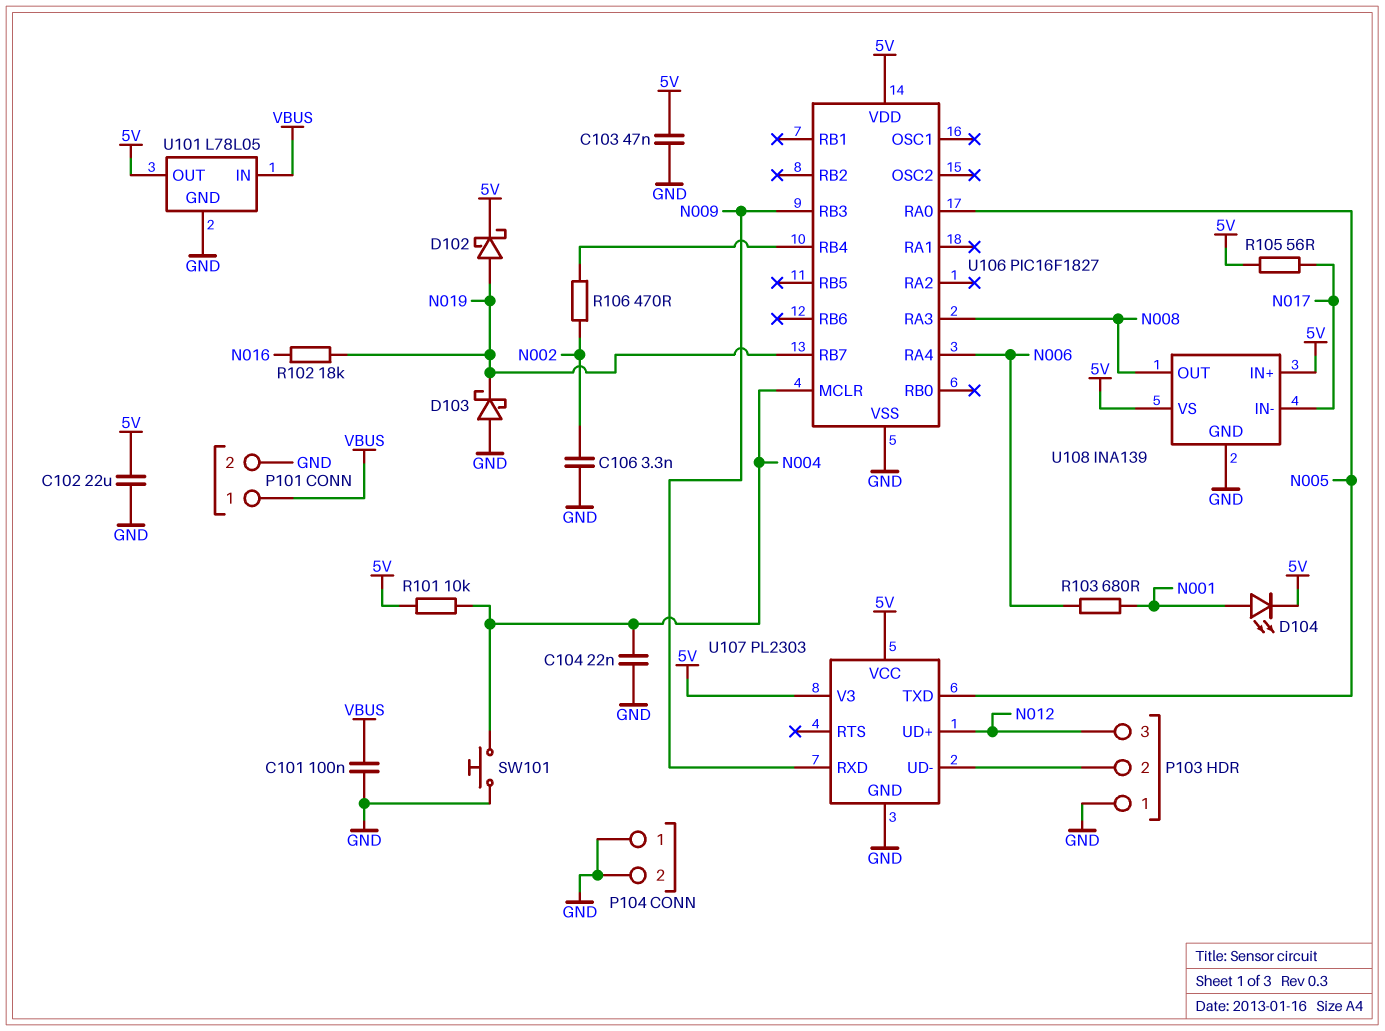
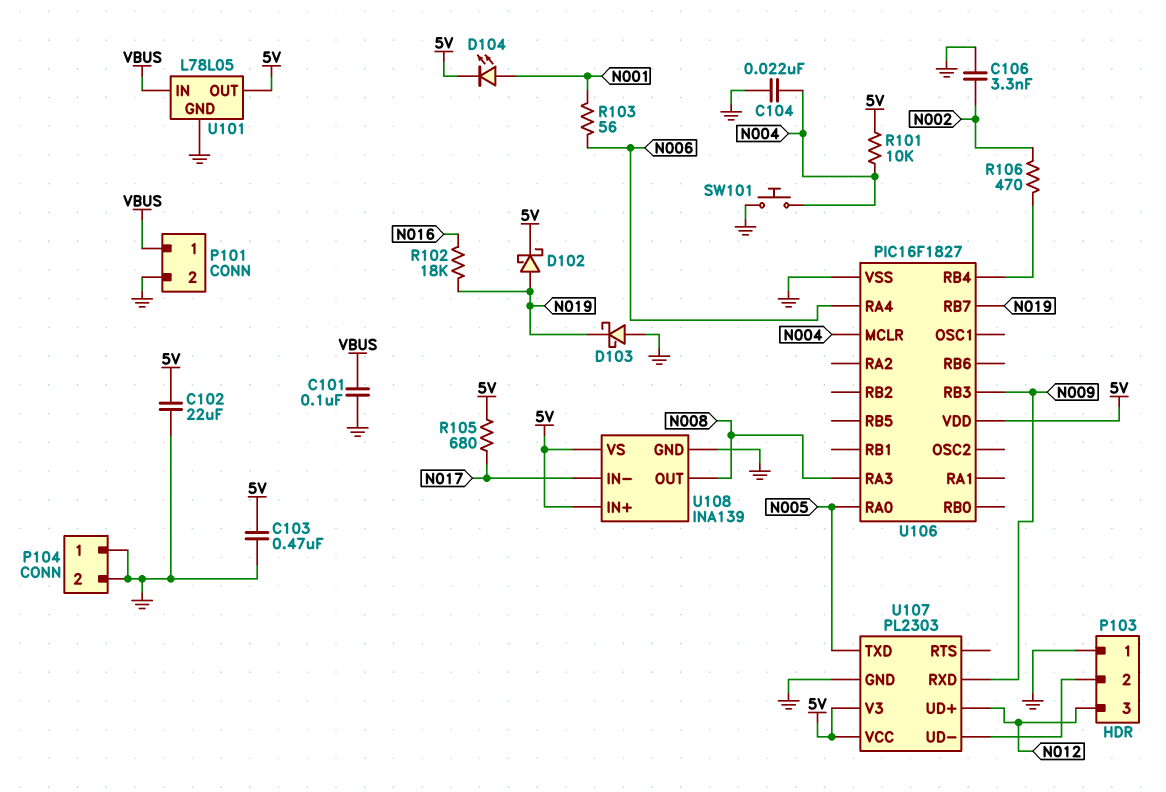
C103: 47nF (5V, GND) -> 470nF (5V, GND)
R103: 680 (N001, N006) -> 56 (N001, N006)
R105: 56 (5V, N017) -> 680 (5V, N017)

